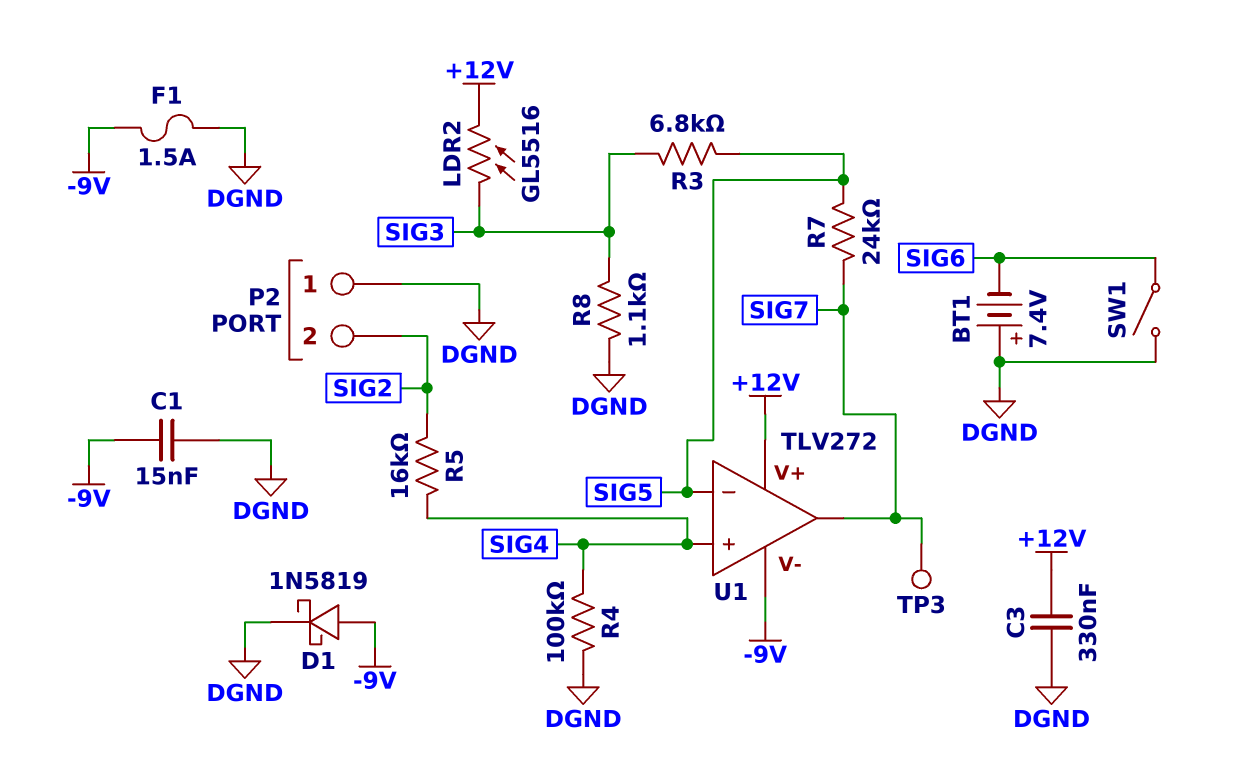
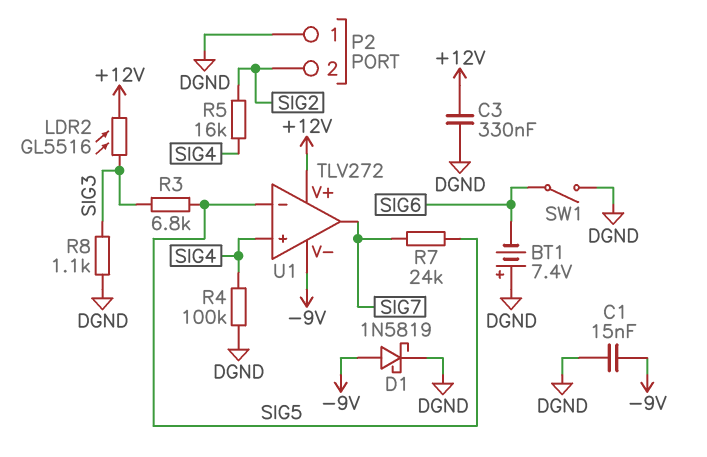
F1: 1.5A (-9V, DGND) -> none
TP3: test point (SIG7) -> none

